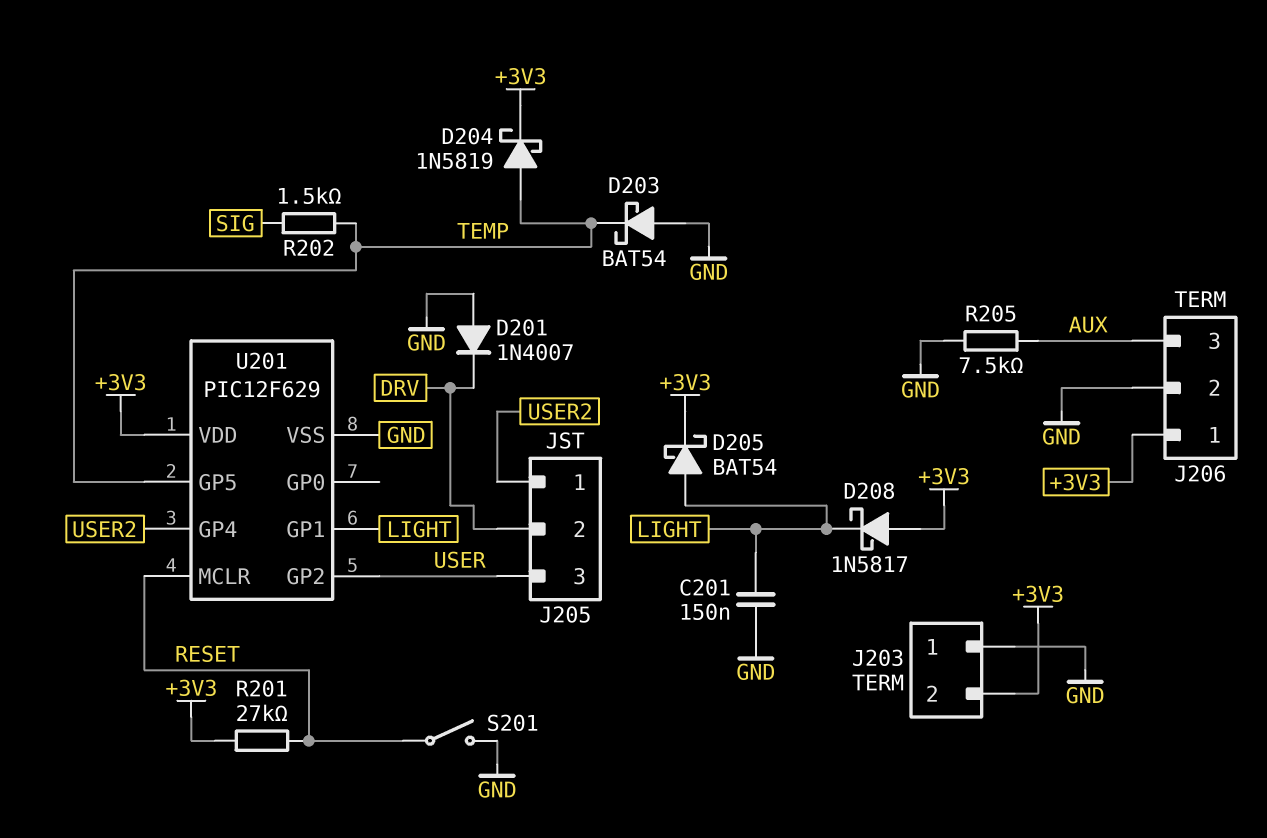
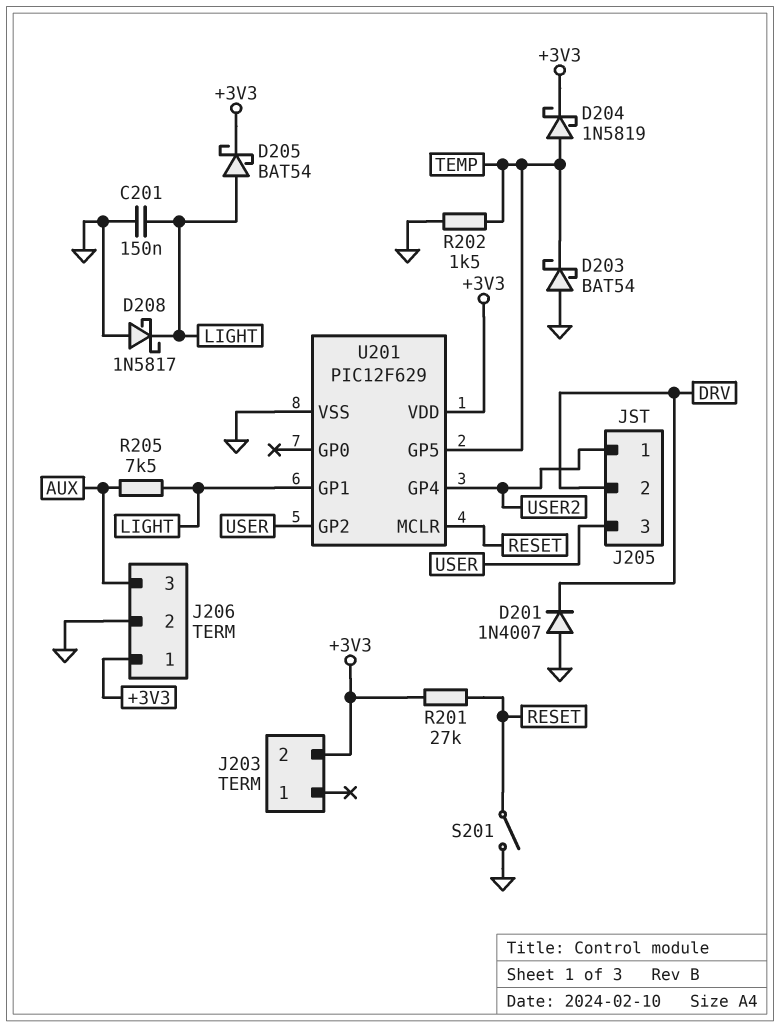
D208: schottky 1N5817 (A +3V3, K LIGHT) -> schottky 1N5817 (A GND, K LIGHT)
J203 pin 1: GND -> none
R202: 1.5k (SIG, TEMP) -> 1.5k (GND, TEMP)
R205: 7.5k (AUX, GND) -> 7.5k (AUX, LIGHT)

